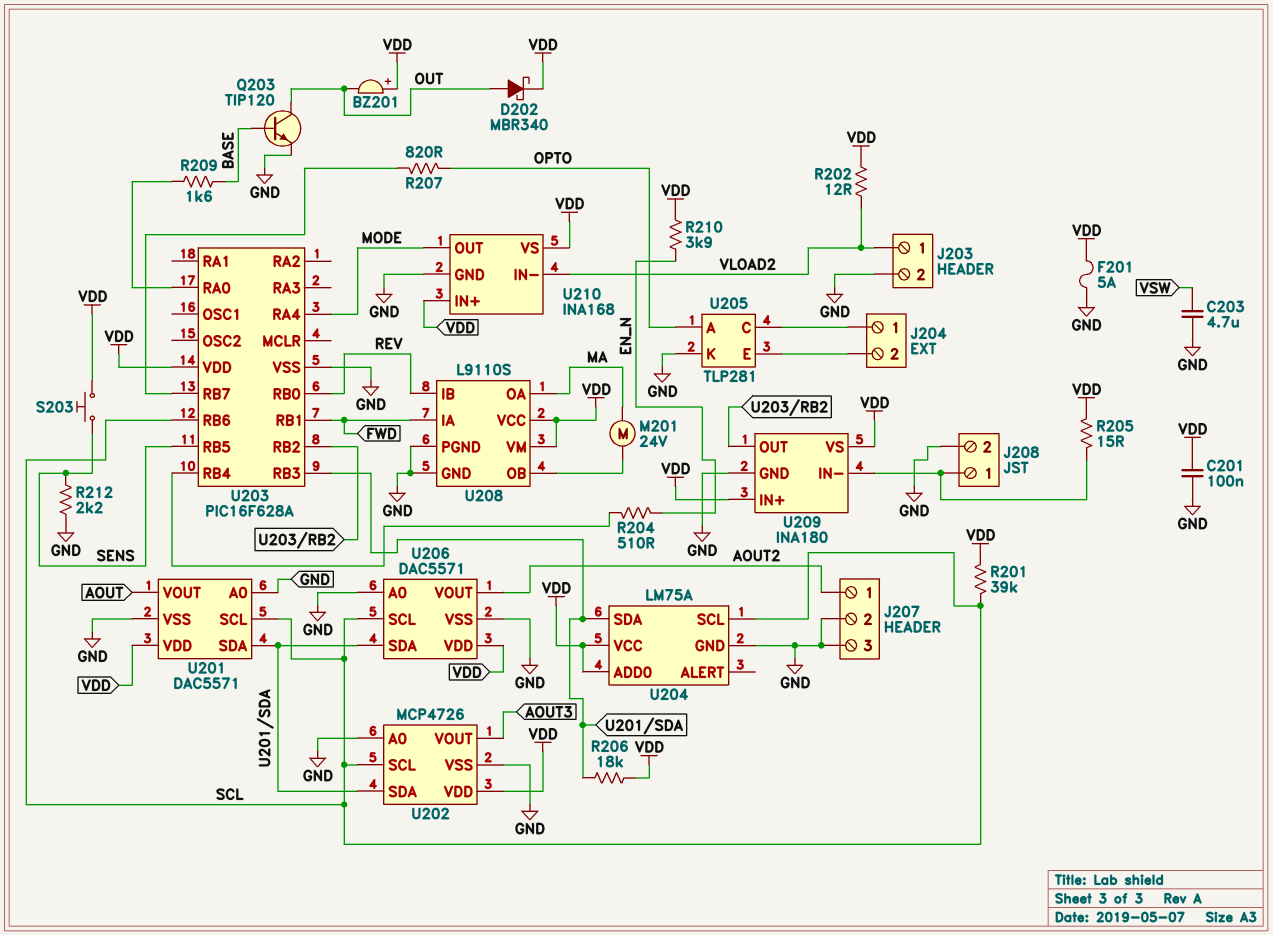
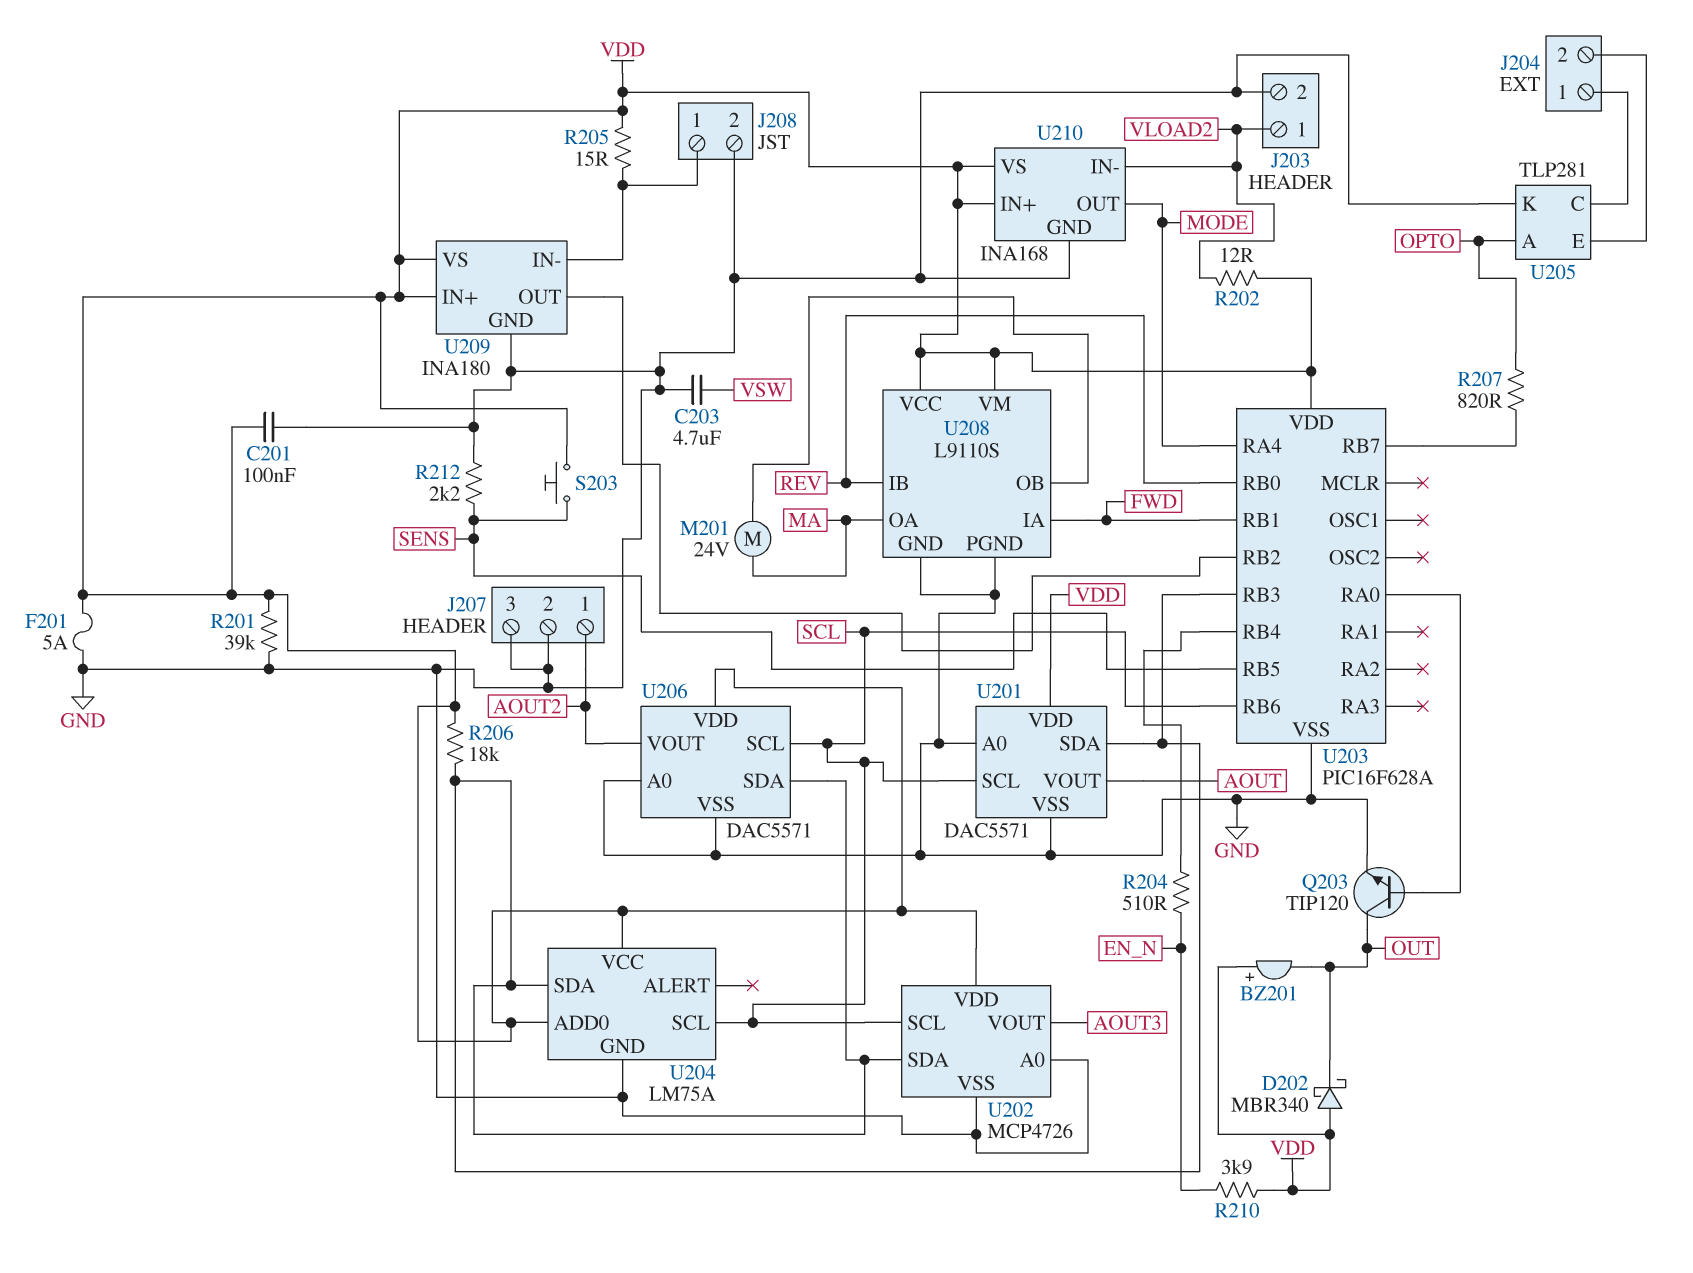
D202: schottky MBR340 (A OUT, K VDD) -> schottky MBR340 (A VDD, K OUT)
Q203: NPN TIP120 (B BASE, C OUT, E GND) -> NPN TIP120 (B U203/RA0, C OUT, E GND)
R201: 39k (SCL, VDD) -> 39k (GND, VDD)
R209: 1.6k (BASE, U203/RA0) -> none

